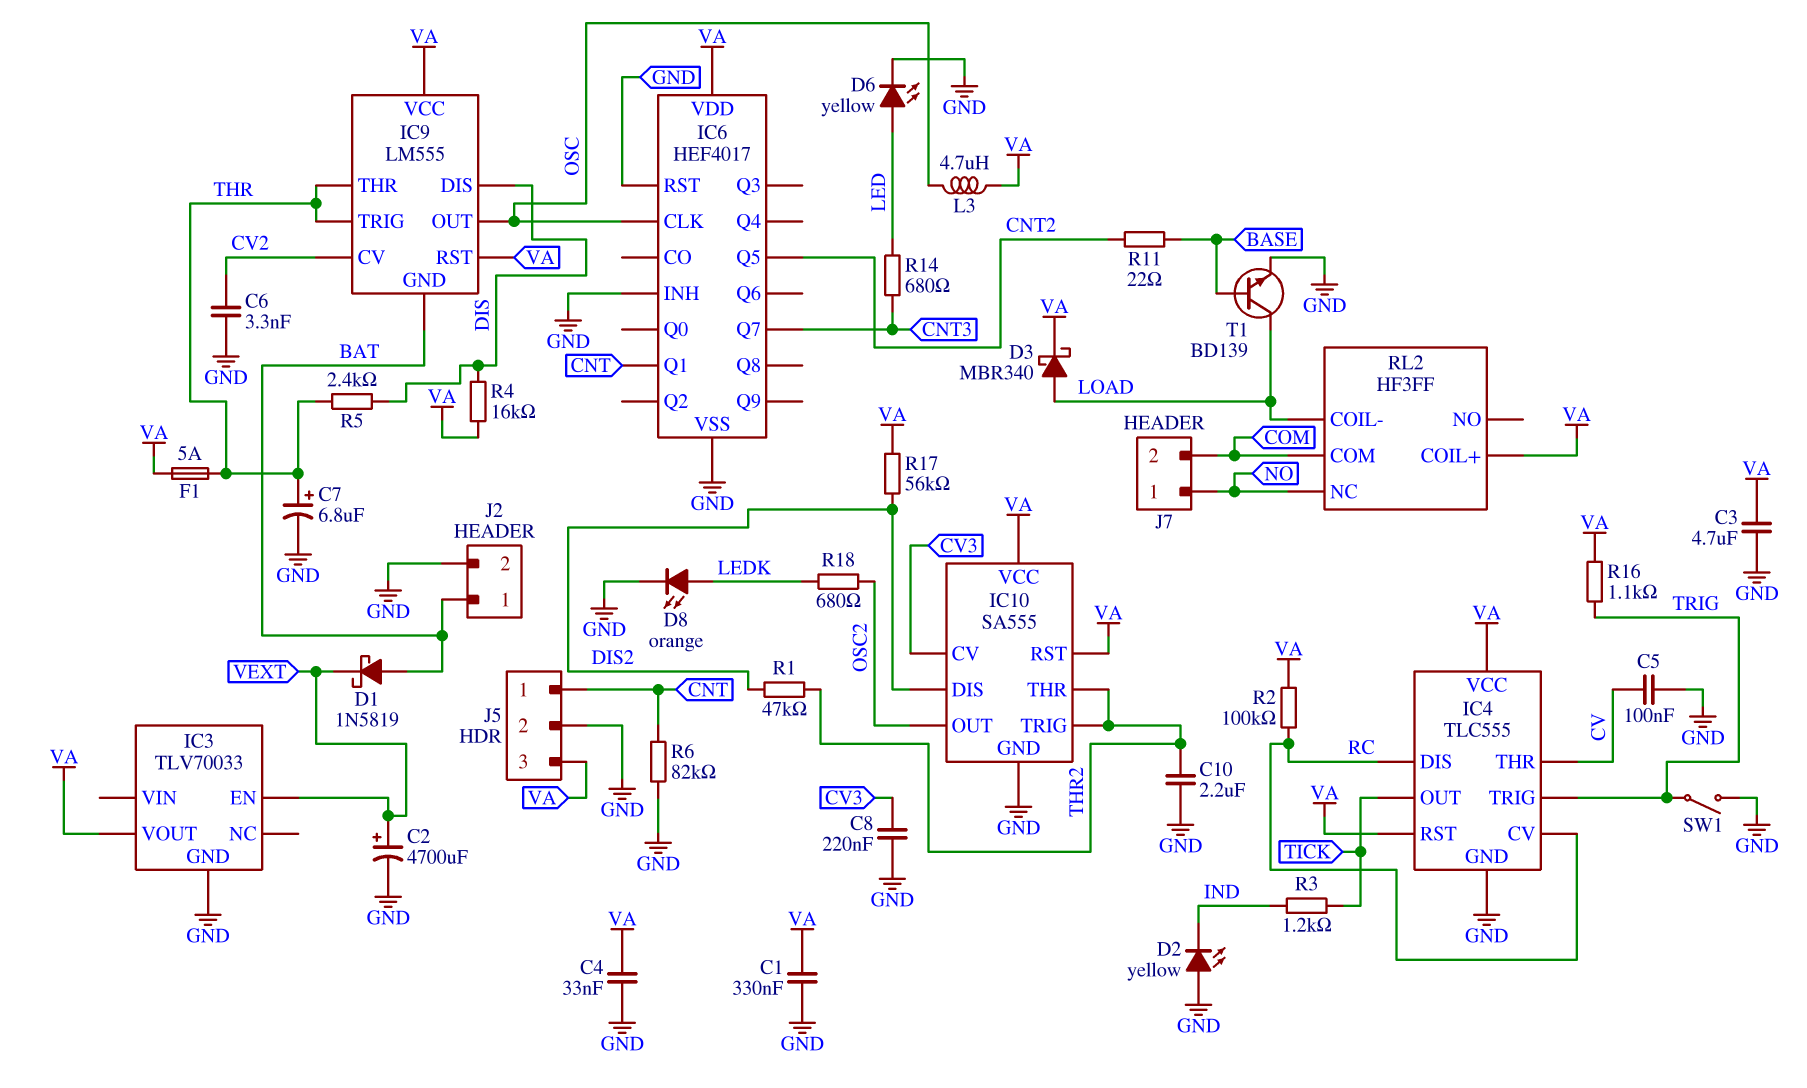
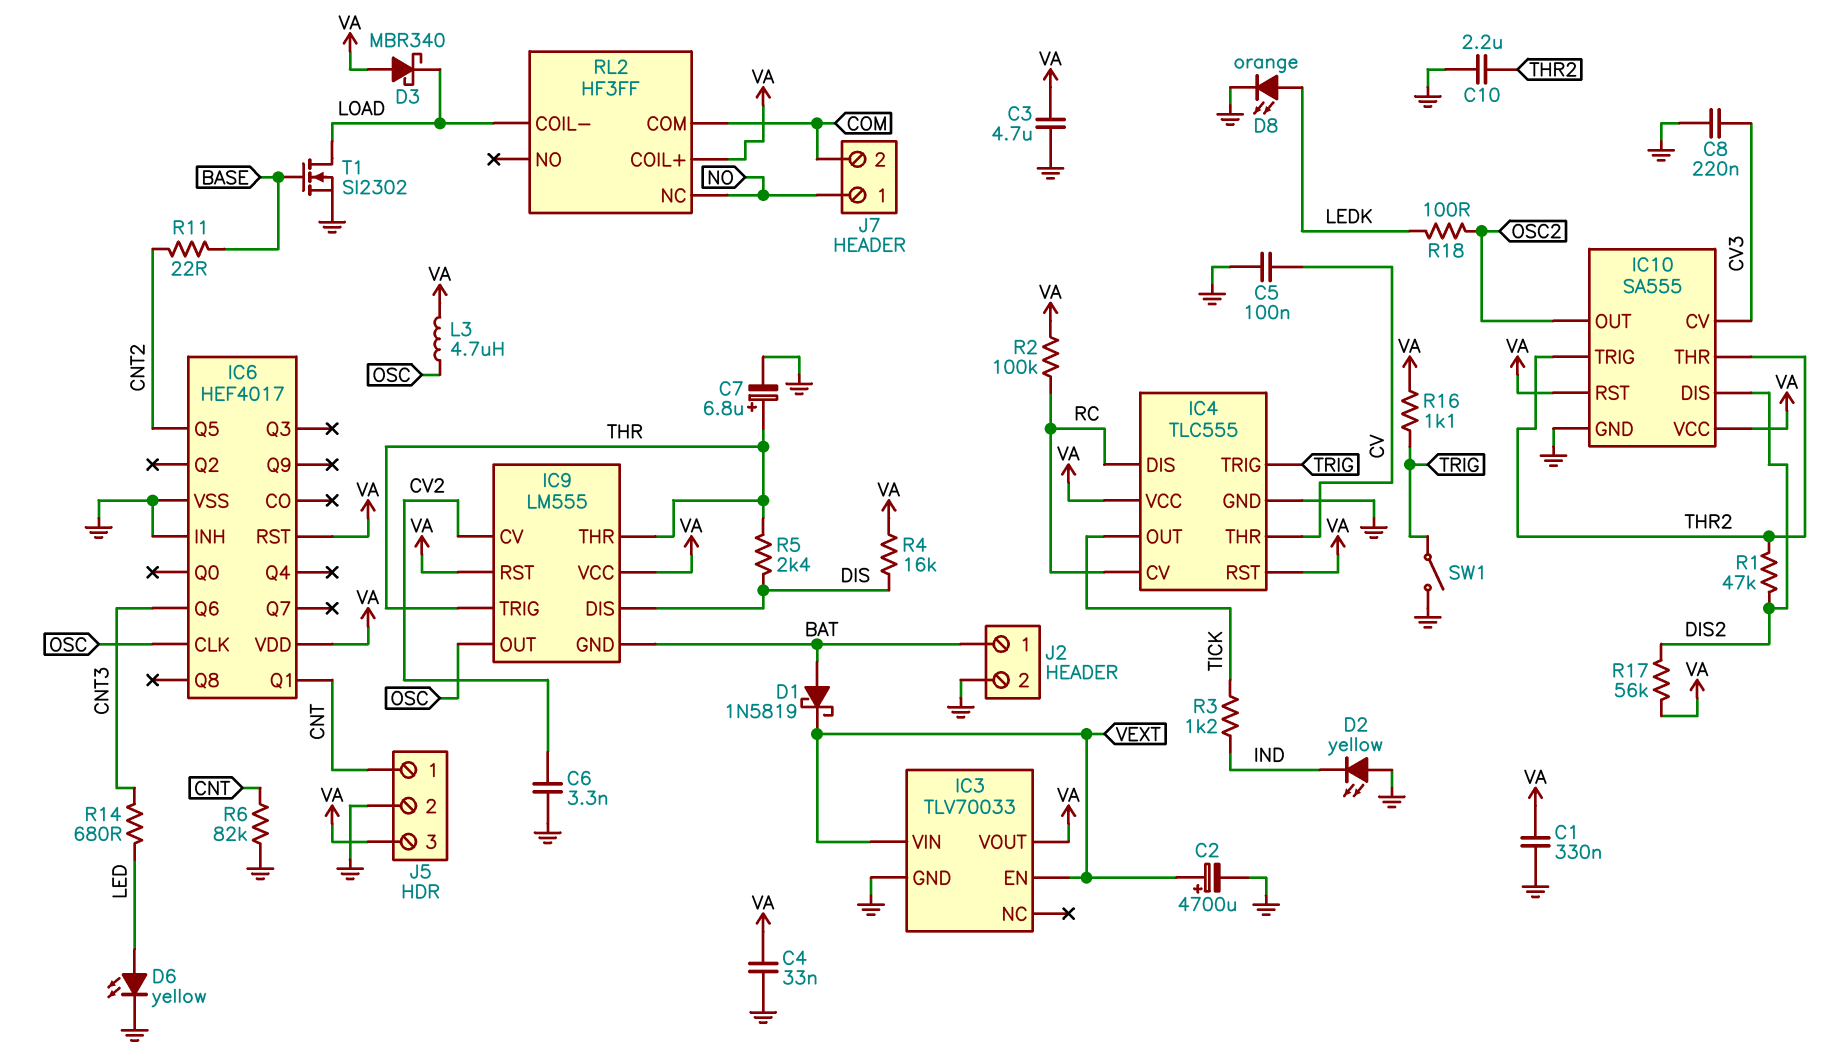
D3: schottky MBR340 (A LOAD, K VA) -> schottky MBR340 (A VA, K LOAD)
F1: 5A (THR, VA) -> none
IC3 pin VIN: none -> VEXT
IC6 pin Q6: none -> CNT3
IC6 pin Q7: CNT3 -> none
IC6 pin RST: GND -> VA
R18: 680 (LEDK, OSC2) -> 100 (LEDK, OSC2)
T1: NPN BD139 (B BASE, C LOAD, E GND) -> NMOS SI2302 (G BASE, D LOAD, S GND)

